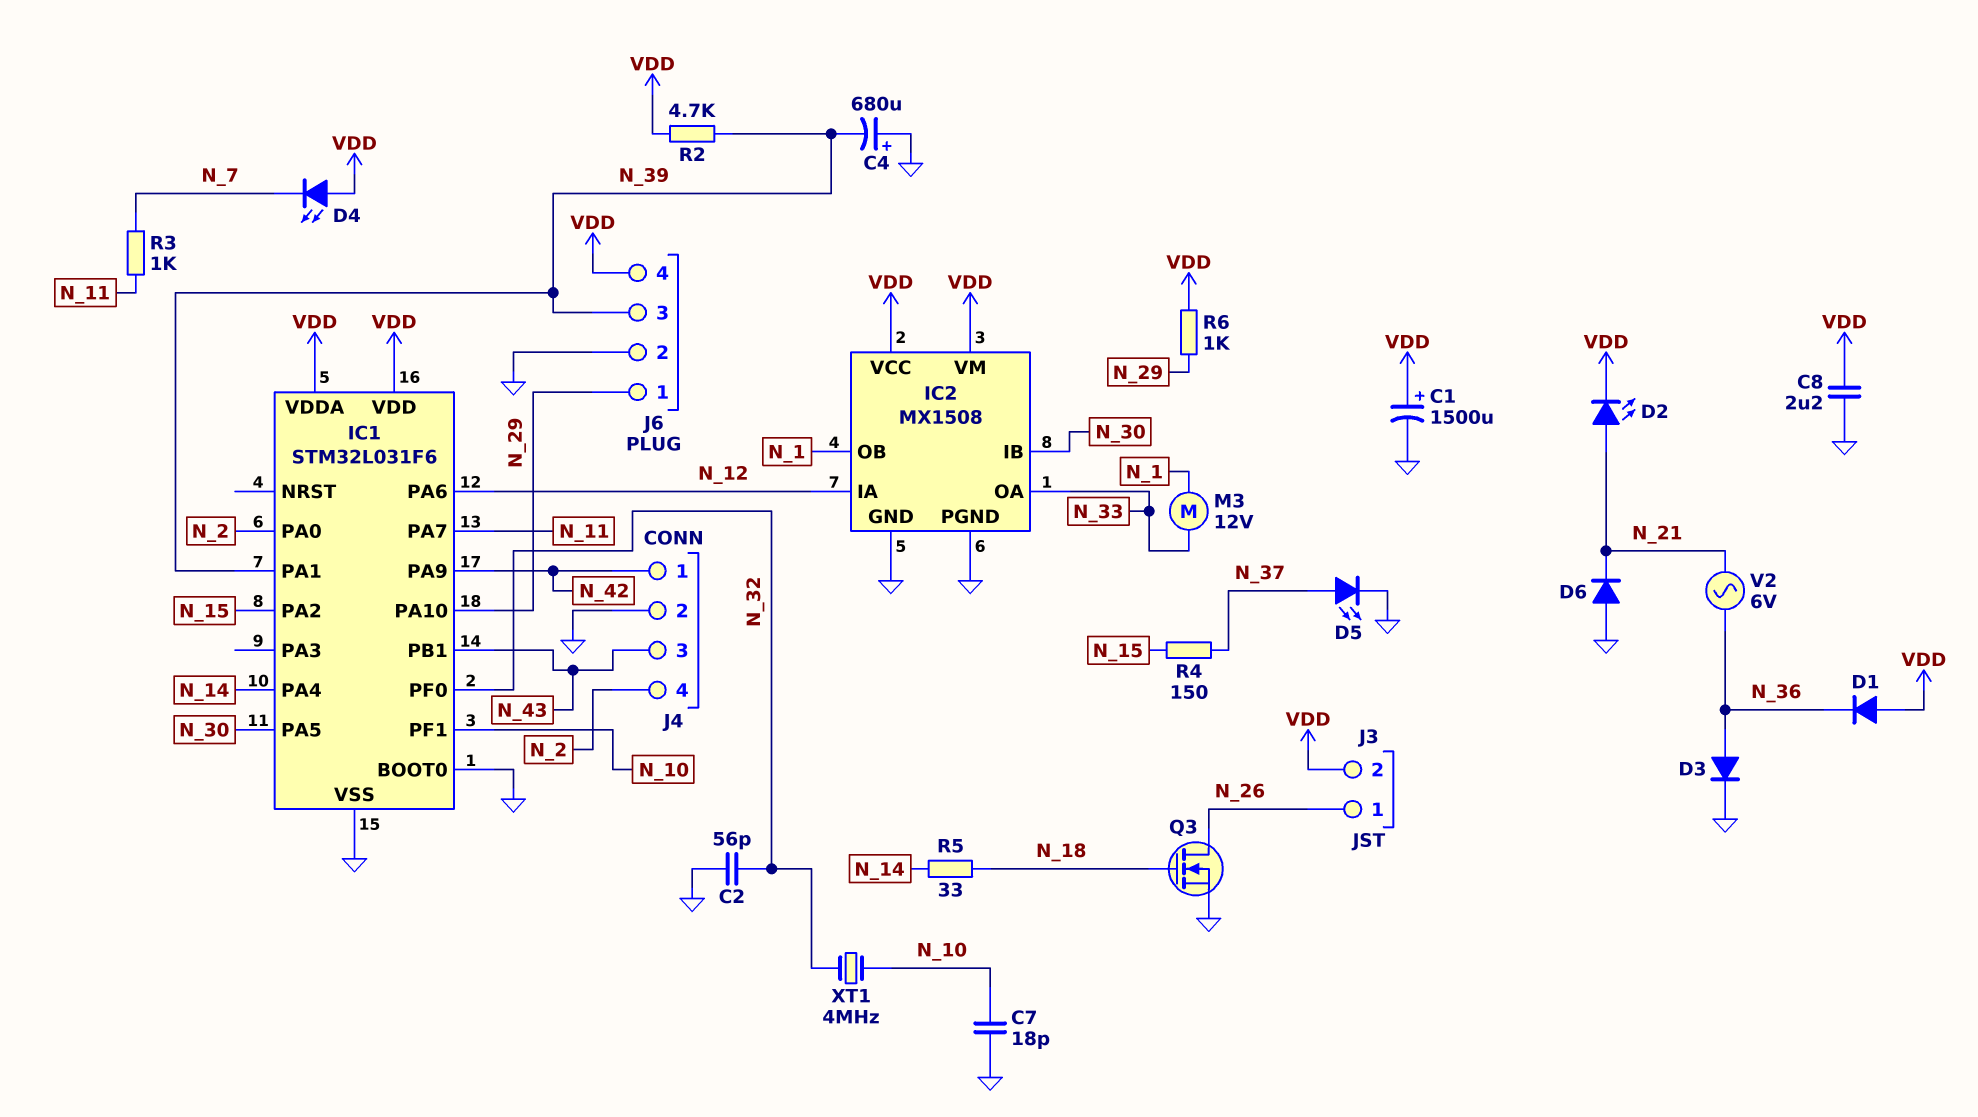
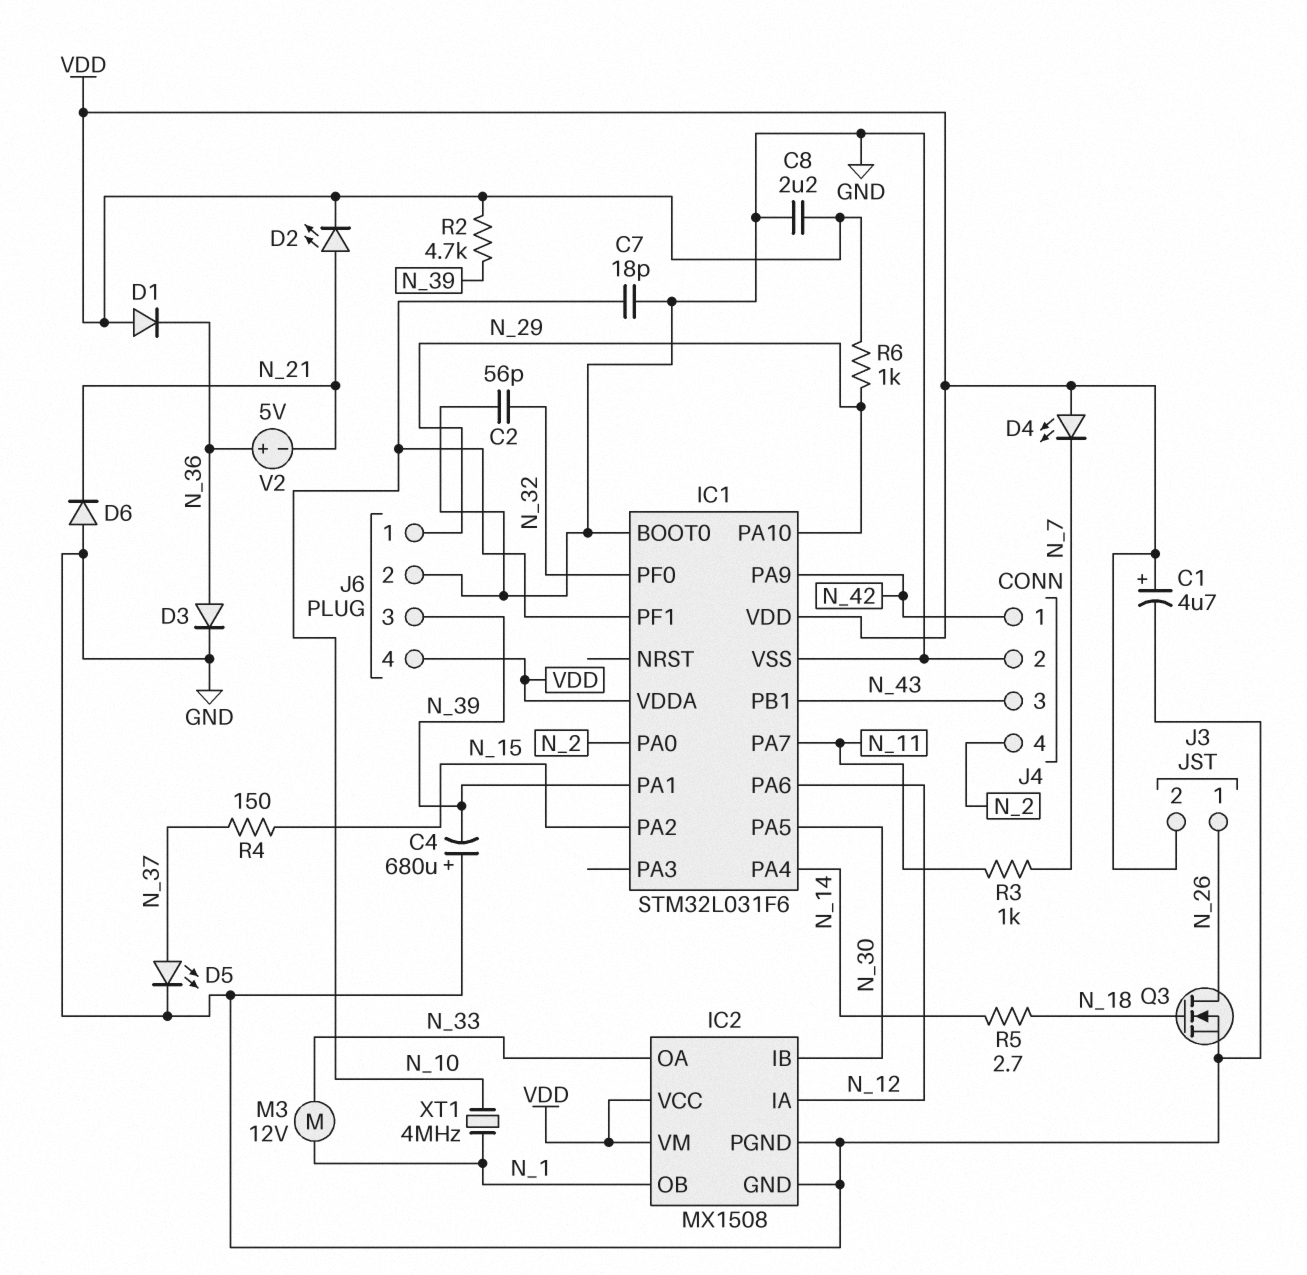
C1: 1500uF (plus VDD, minus GND) -> 4.7uF (plus VDD, minus GND)
R5: 33 (N_14, N_18) -> 2.7 (N_14, N_18)
V2: AC 6V (N_21, N_36) -> 5V (plus N_36, minus N_21)
XT1: 4MHz (N_10, N_32) -> 4MHz (N_1, N_10)

